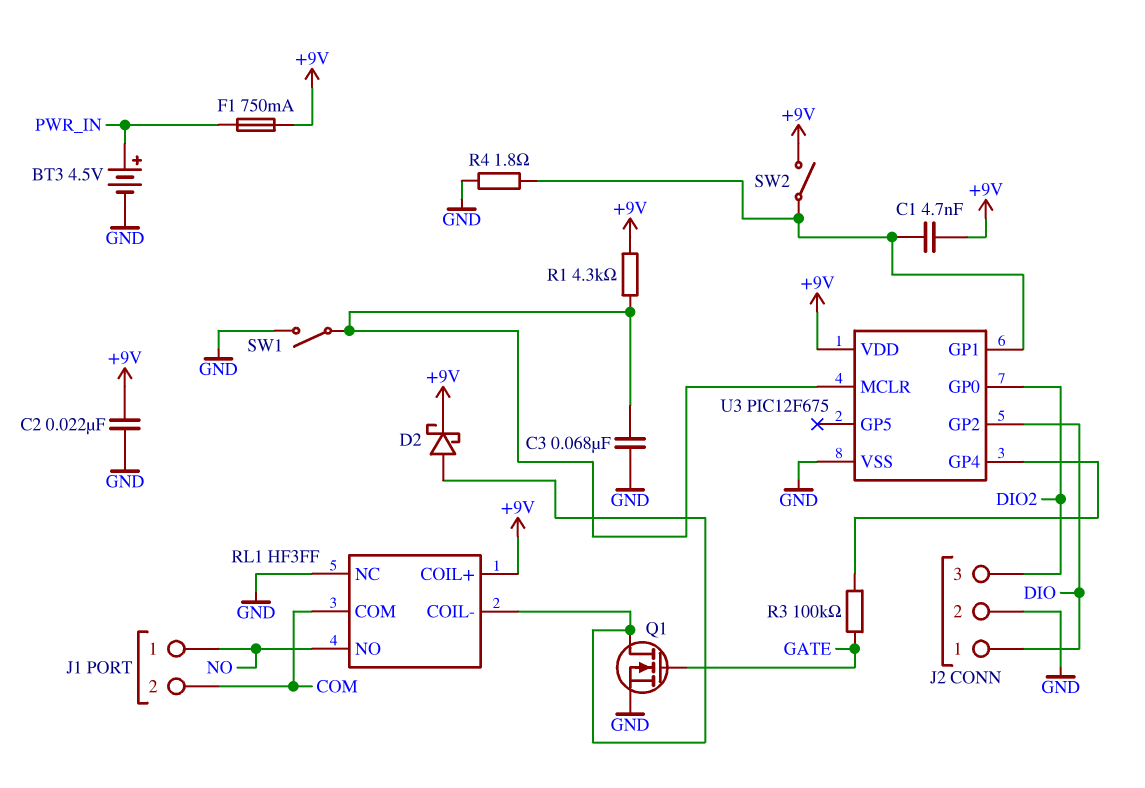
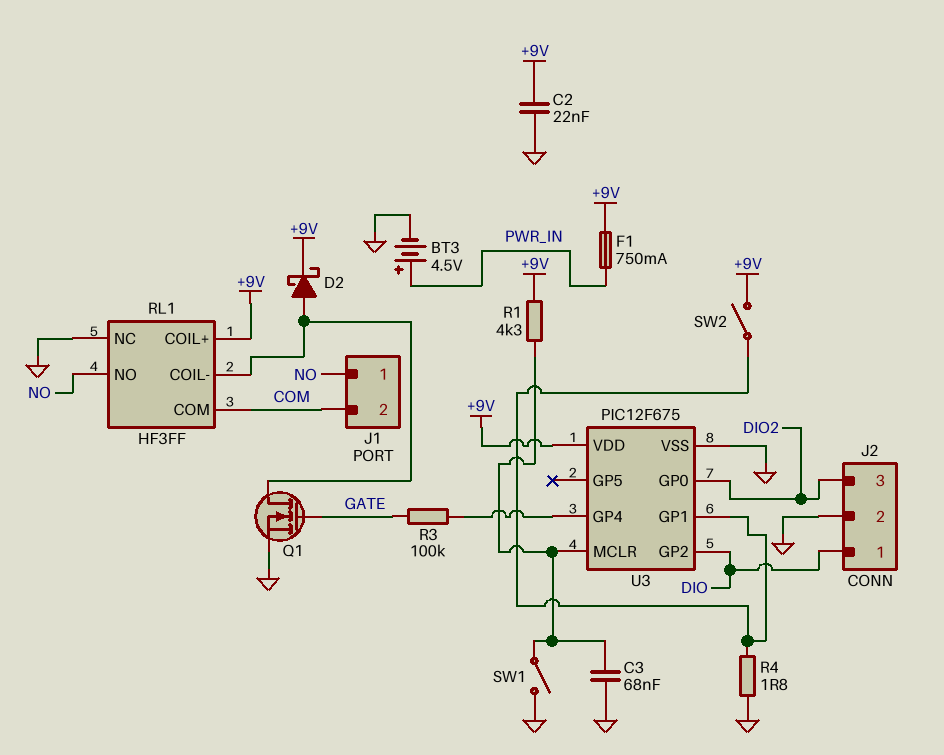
C1: 4.7nF (+9V, U3/GP1) -> none

